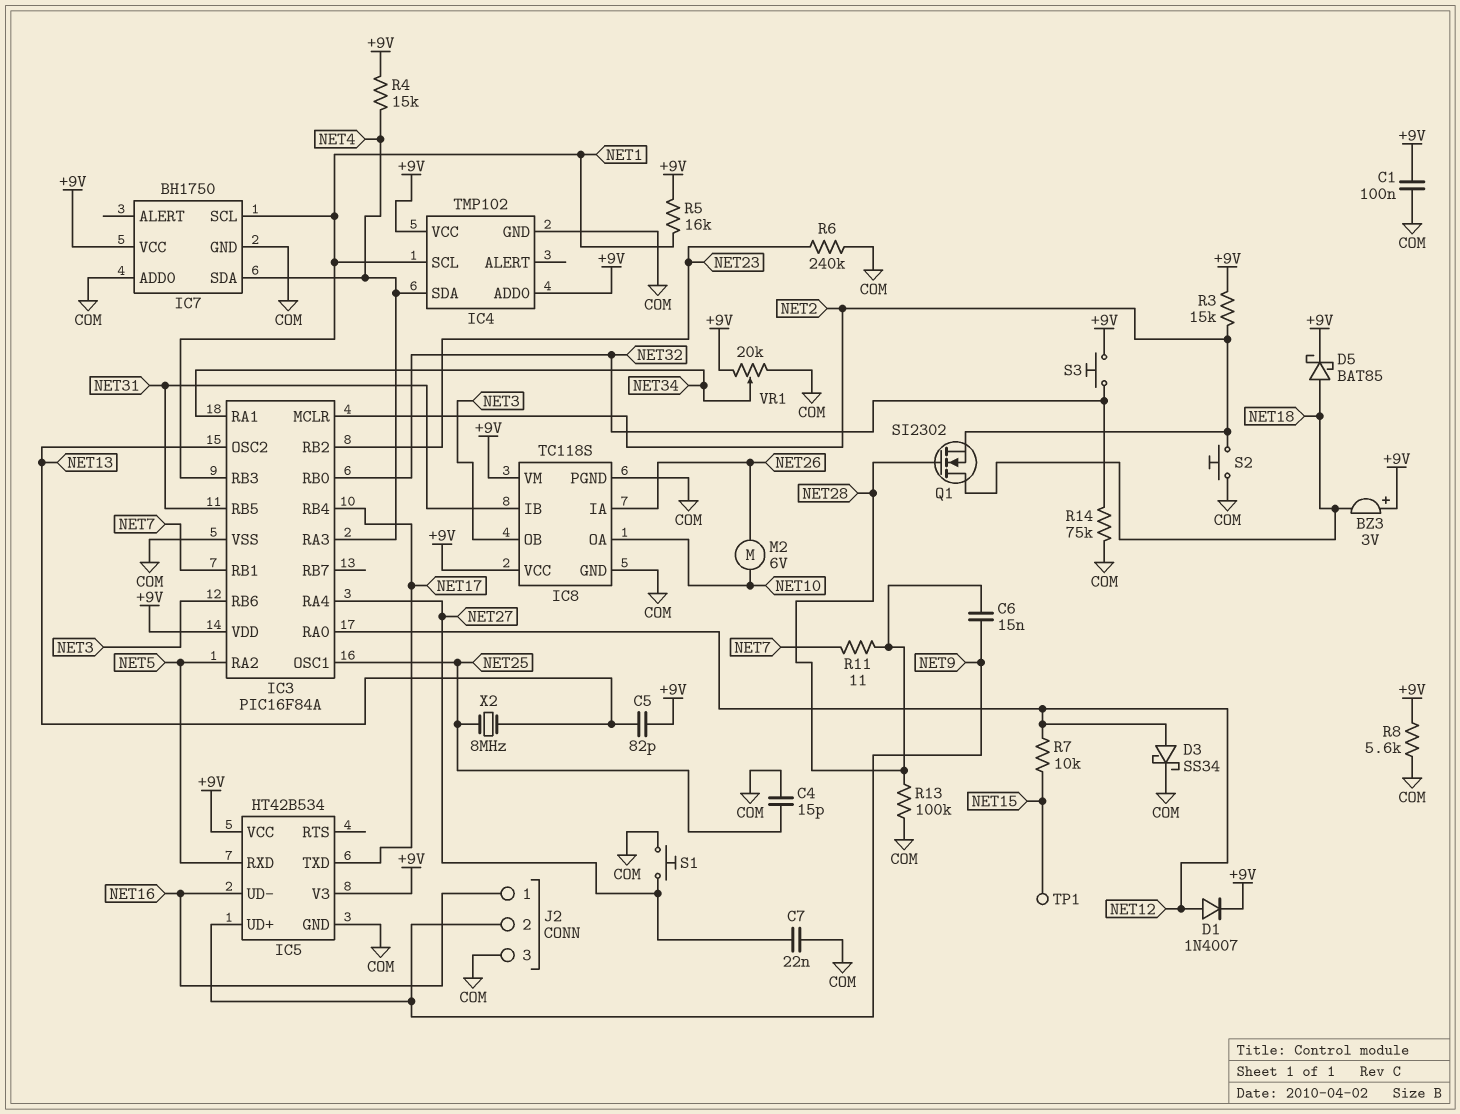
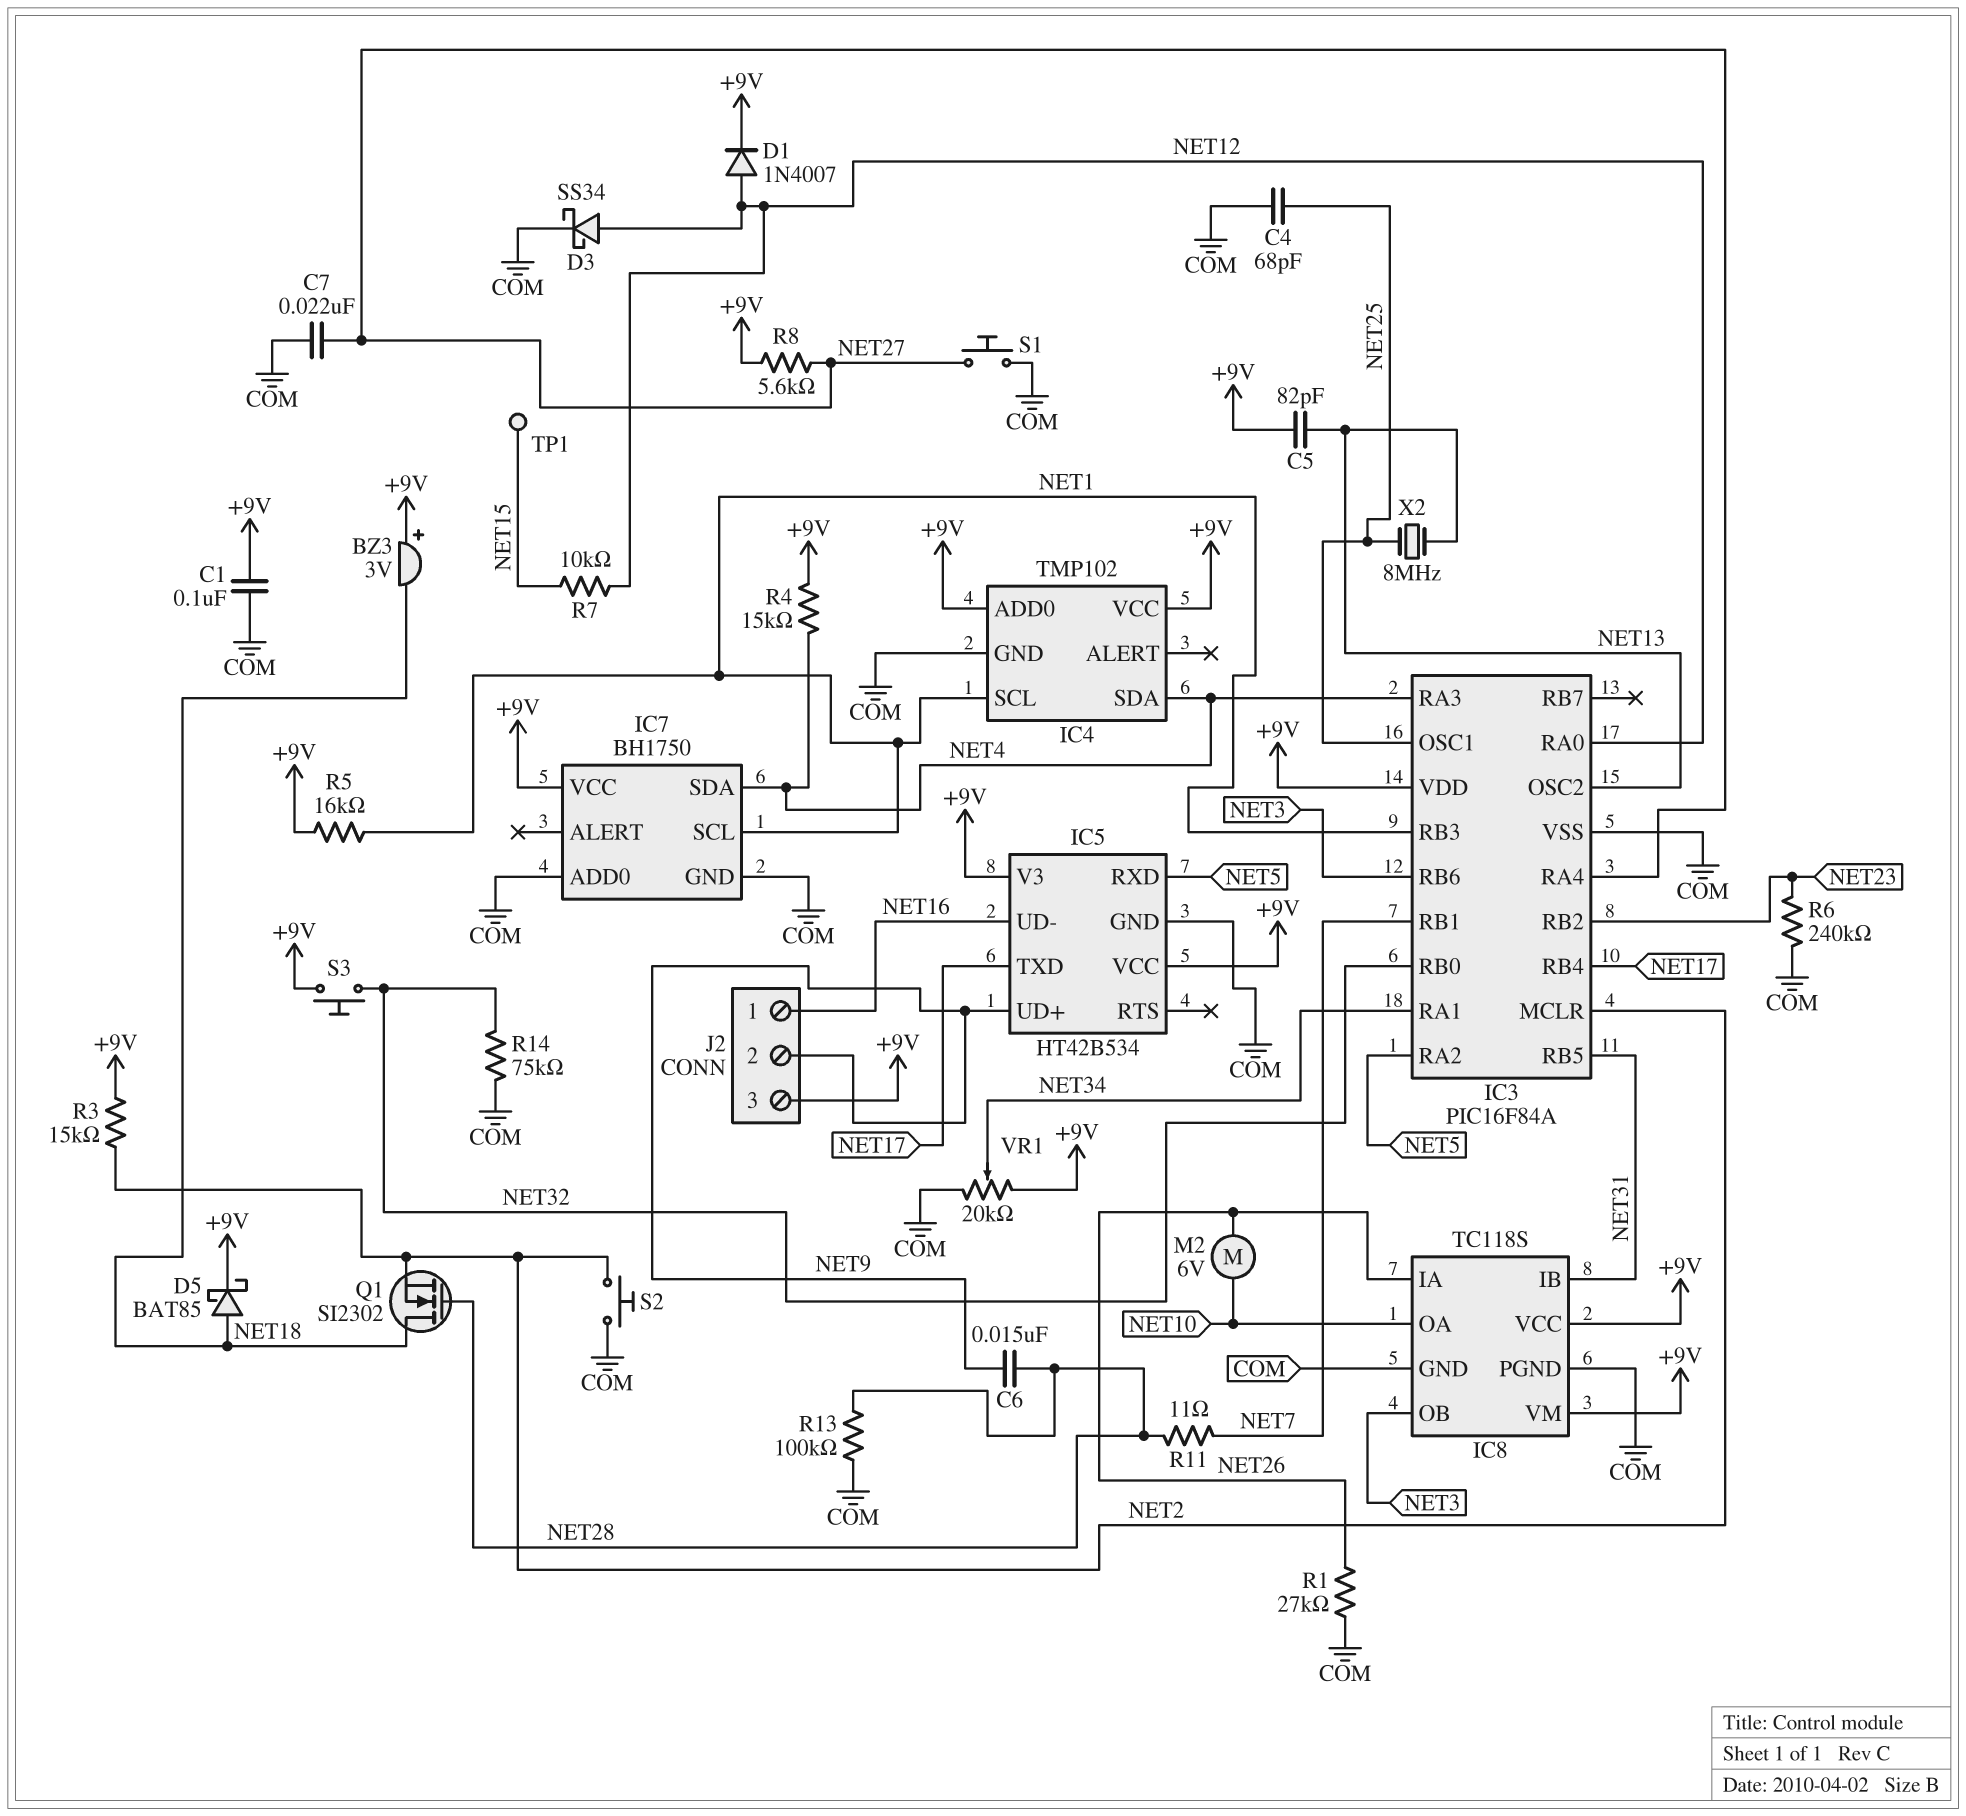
C4: 15pF (COM, NET25) -> 68pF (COM, NET25)
J2 pin 3: COM -> +9V
R1: none -> 27k (COM, NET26)
R8: 5.6k (+9V, COM) -> 5.6k (+9V, NET27)

